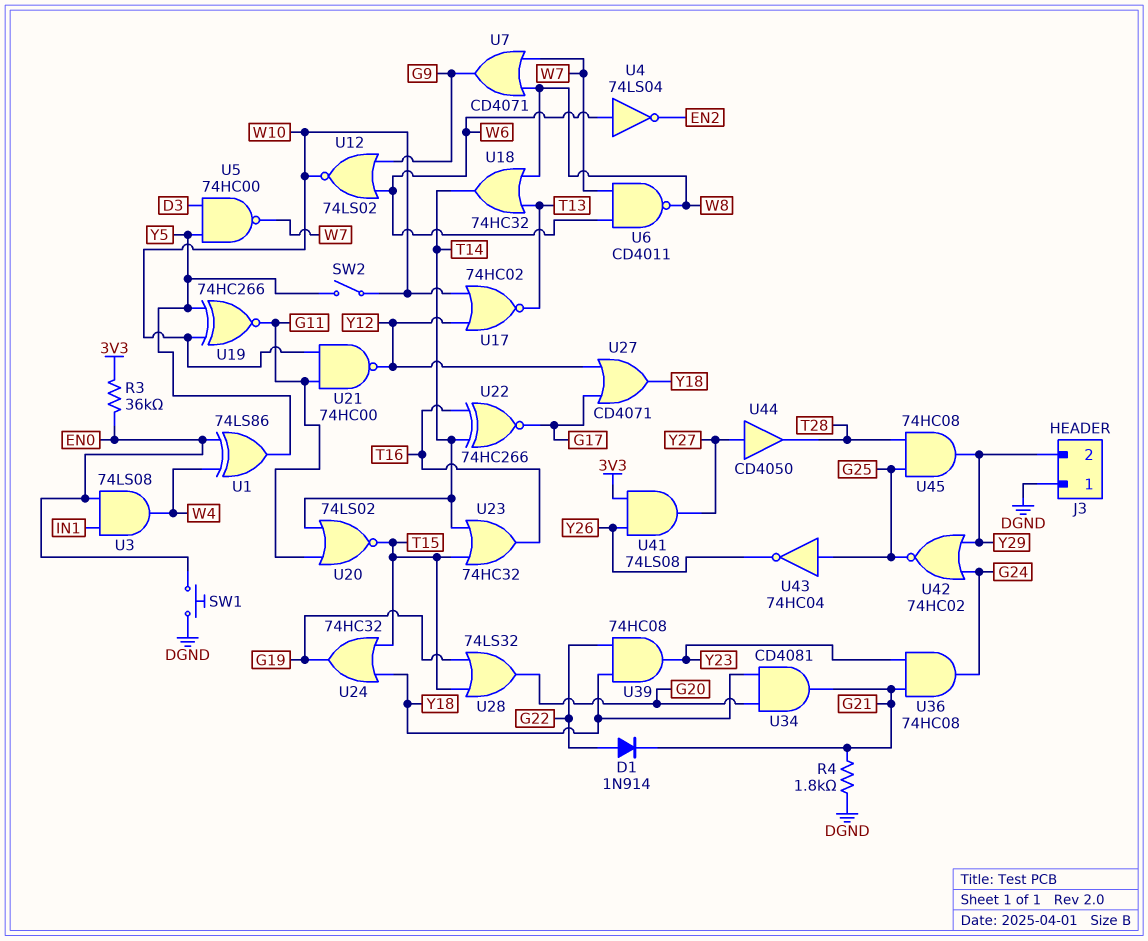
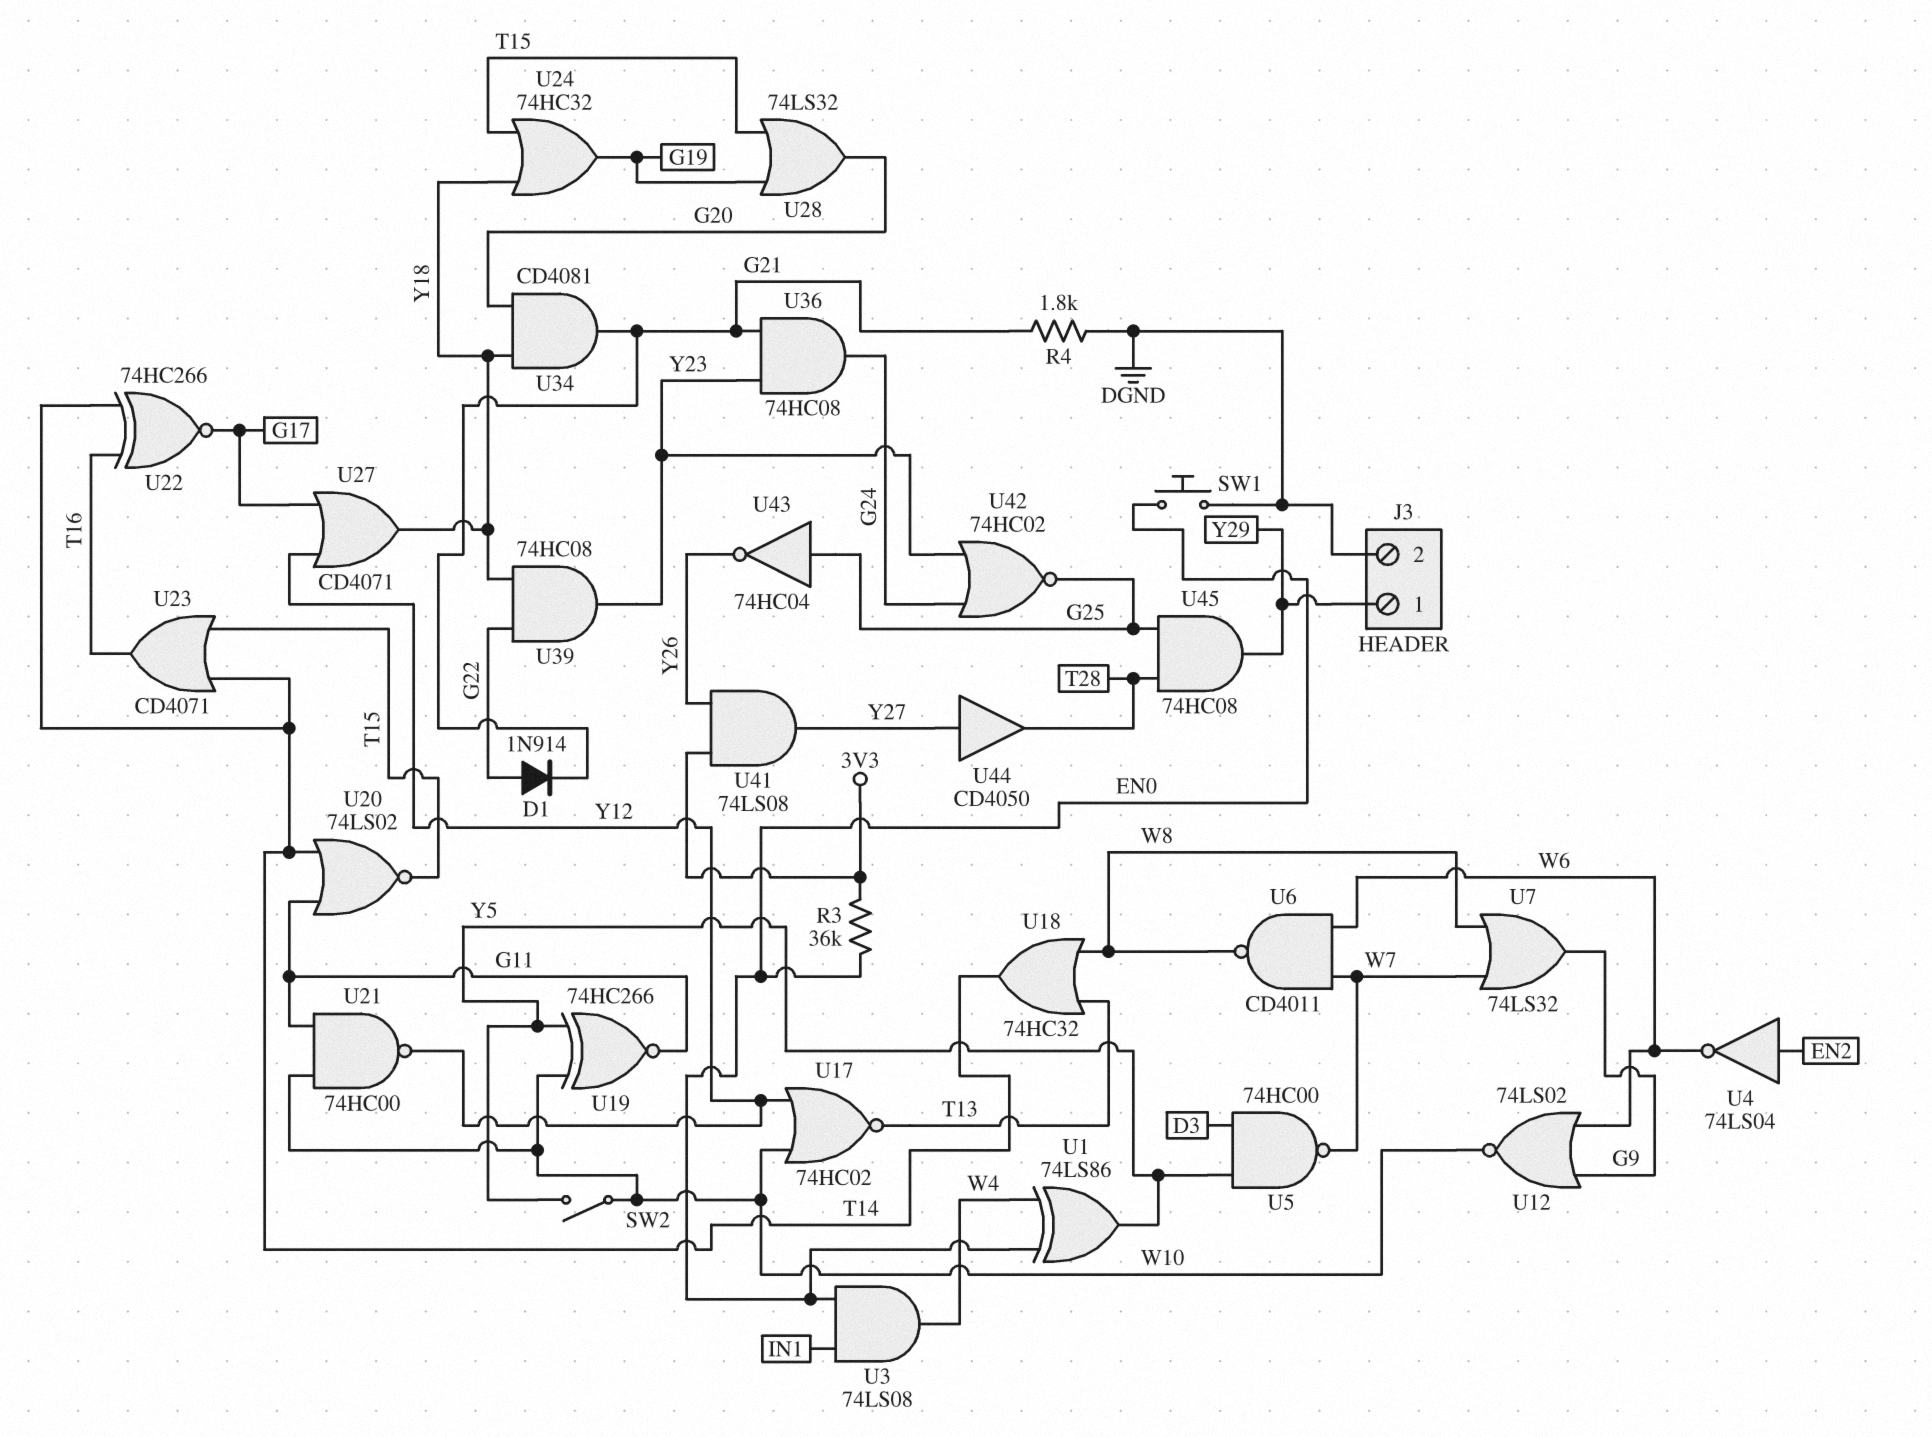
J3 pin 1: DGND -> Y29
J3 pin 2: Y29 -> DGND
U4: NOT 74LS04 (in W6, out EN2) -> NOT 74LS04 (in EN2, out W6)
U7: OR CD4071 (in W7, in W8, out G9) -> OR 74LS32 (in W7, in W8, out G9)
U23: OR 74HC32 (in T14, in T15, out T16) -> OR CD4071 (in T14, in T15, out T16)
U42: NOR 74HC02 (in G24, in Y29, out G25) -> NOR 74HC02 (in G24, in Y23, out G25)

